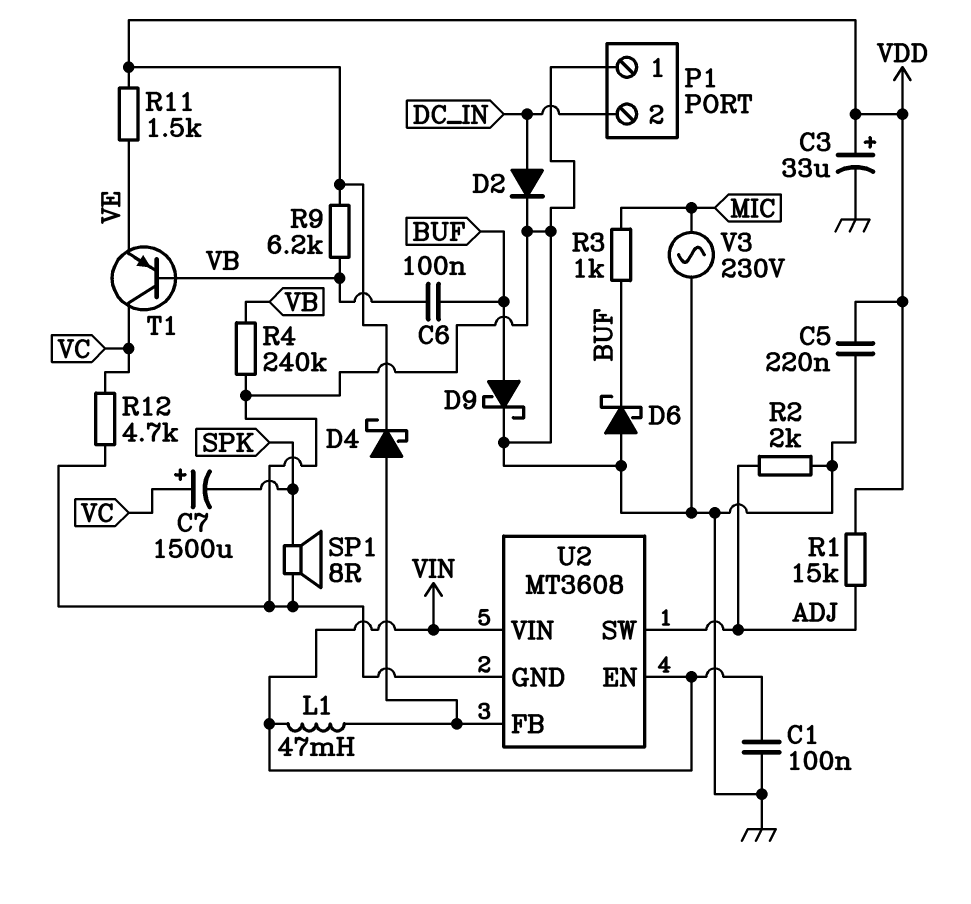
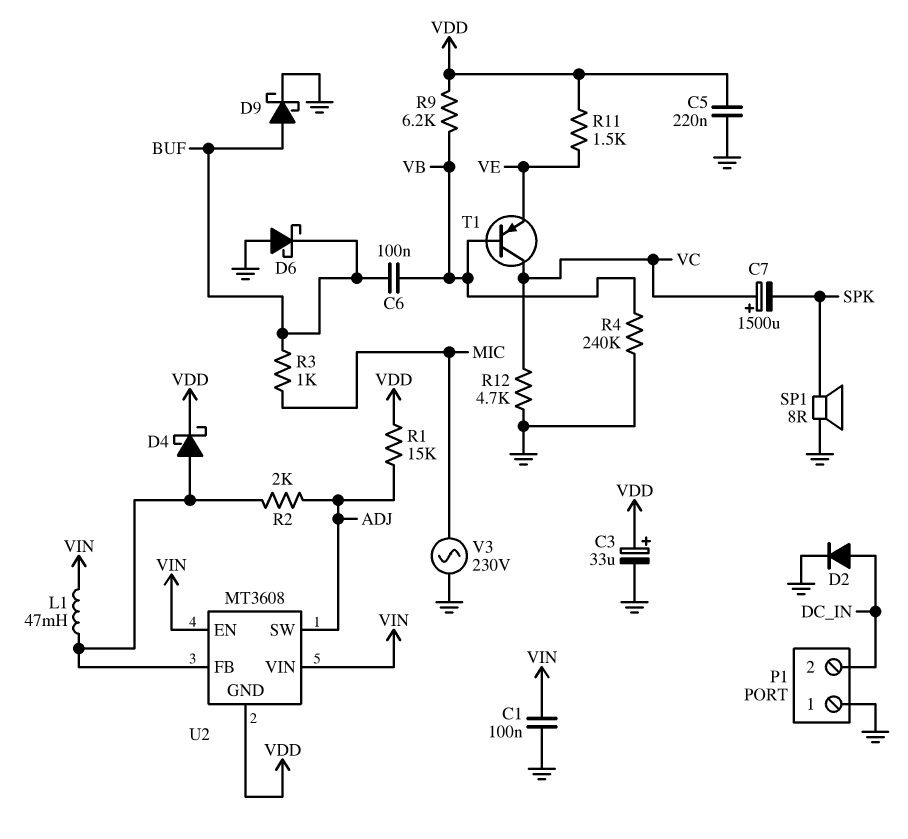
R2: 2k (ADJ, GND) -> 2k (ADJ, U2/FB)
U2 pin GND: GND -> VDD

